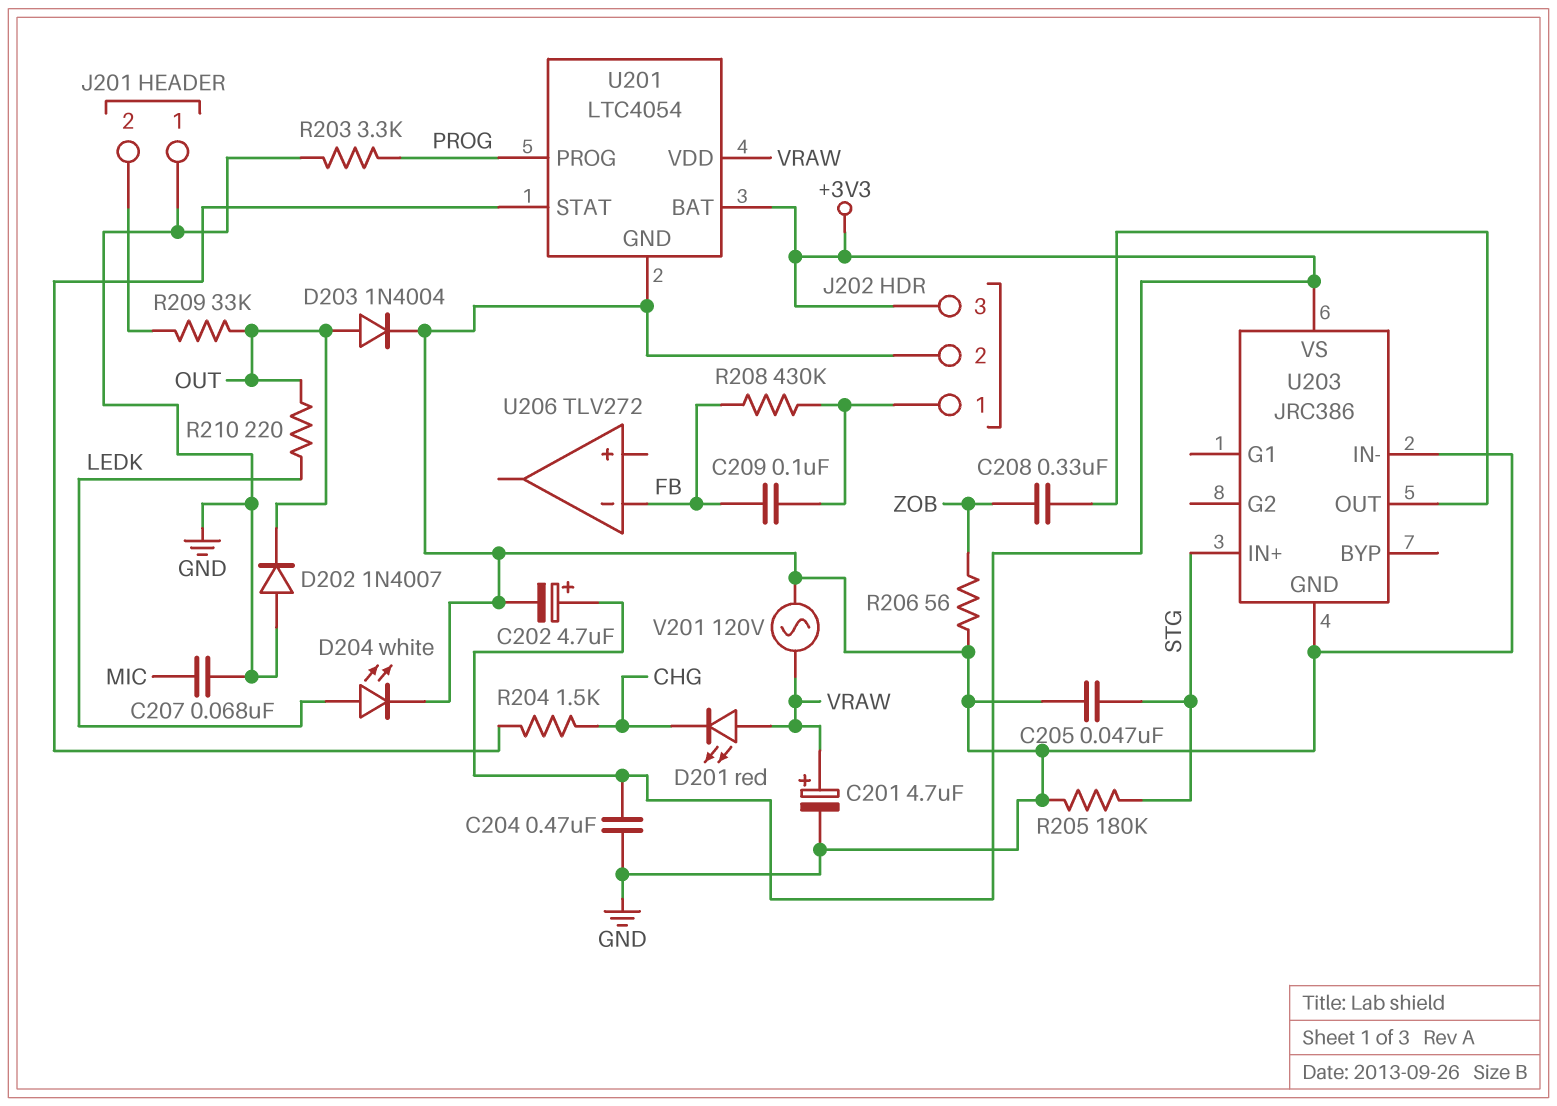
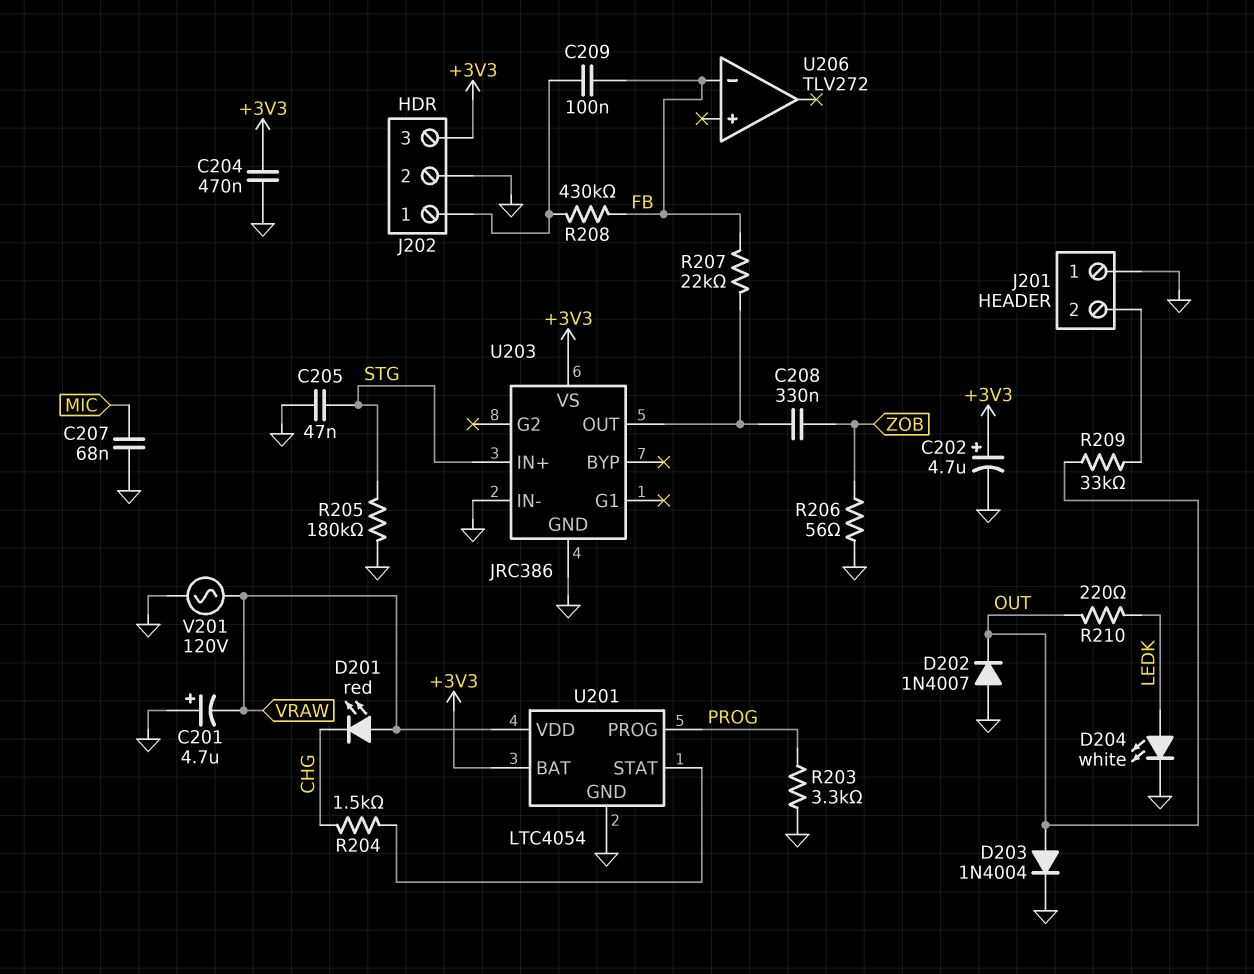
C201: 4.7uF (plus VRAW, minus GND) -> 4.7uF (plus GND, minus VRAW)
R207: none -> 22k (FB, U203/OUT)

